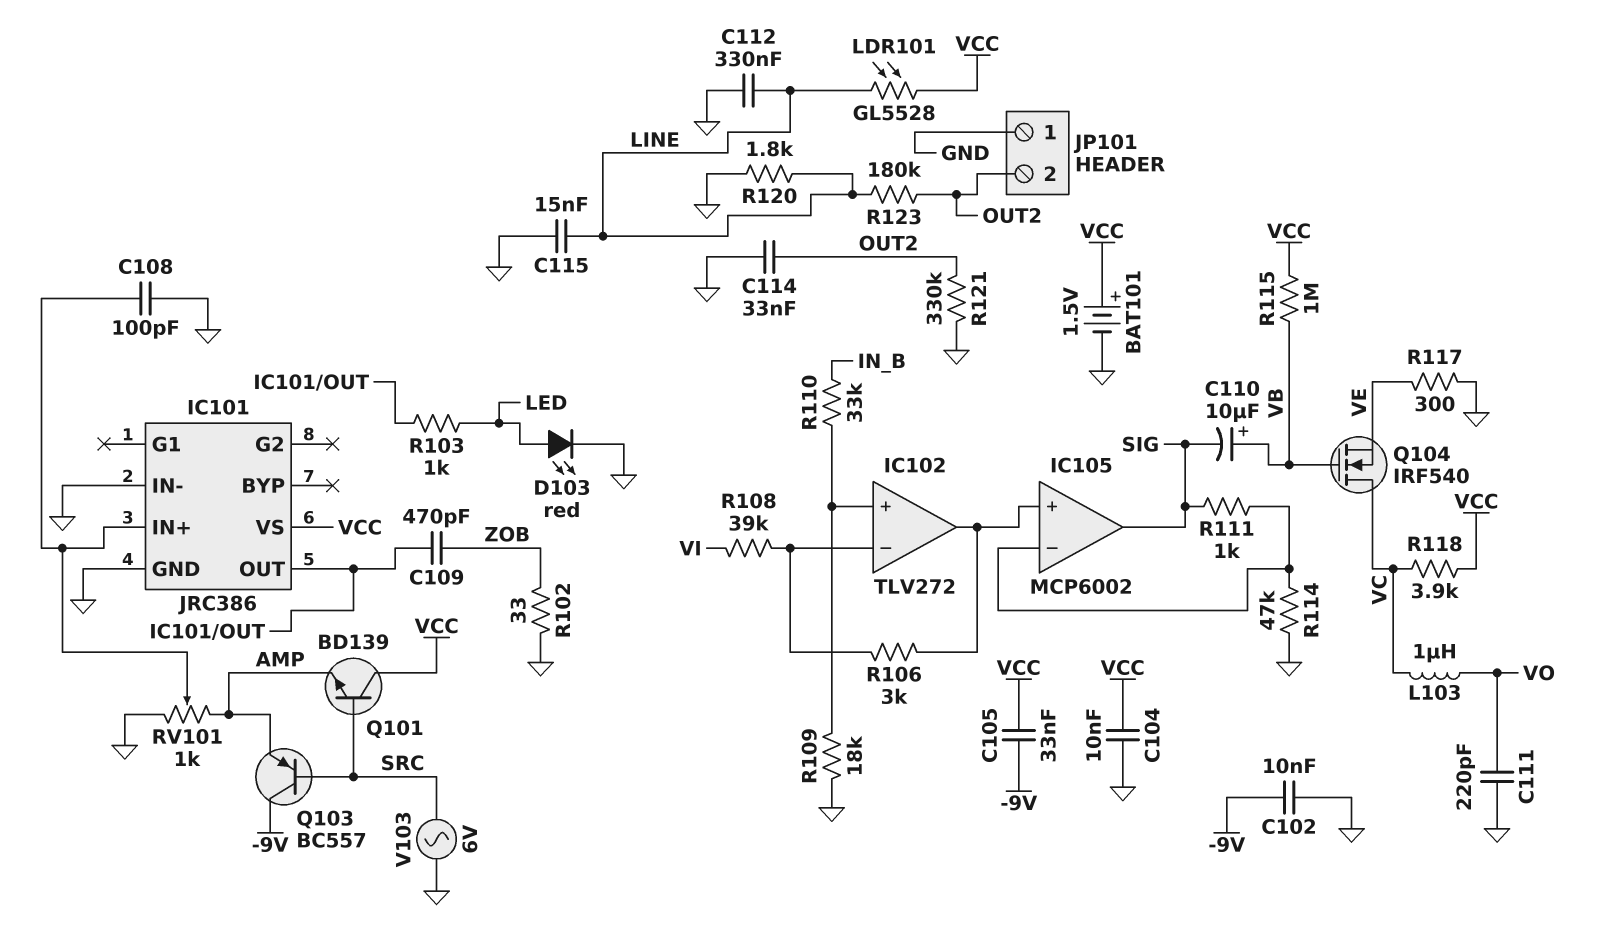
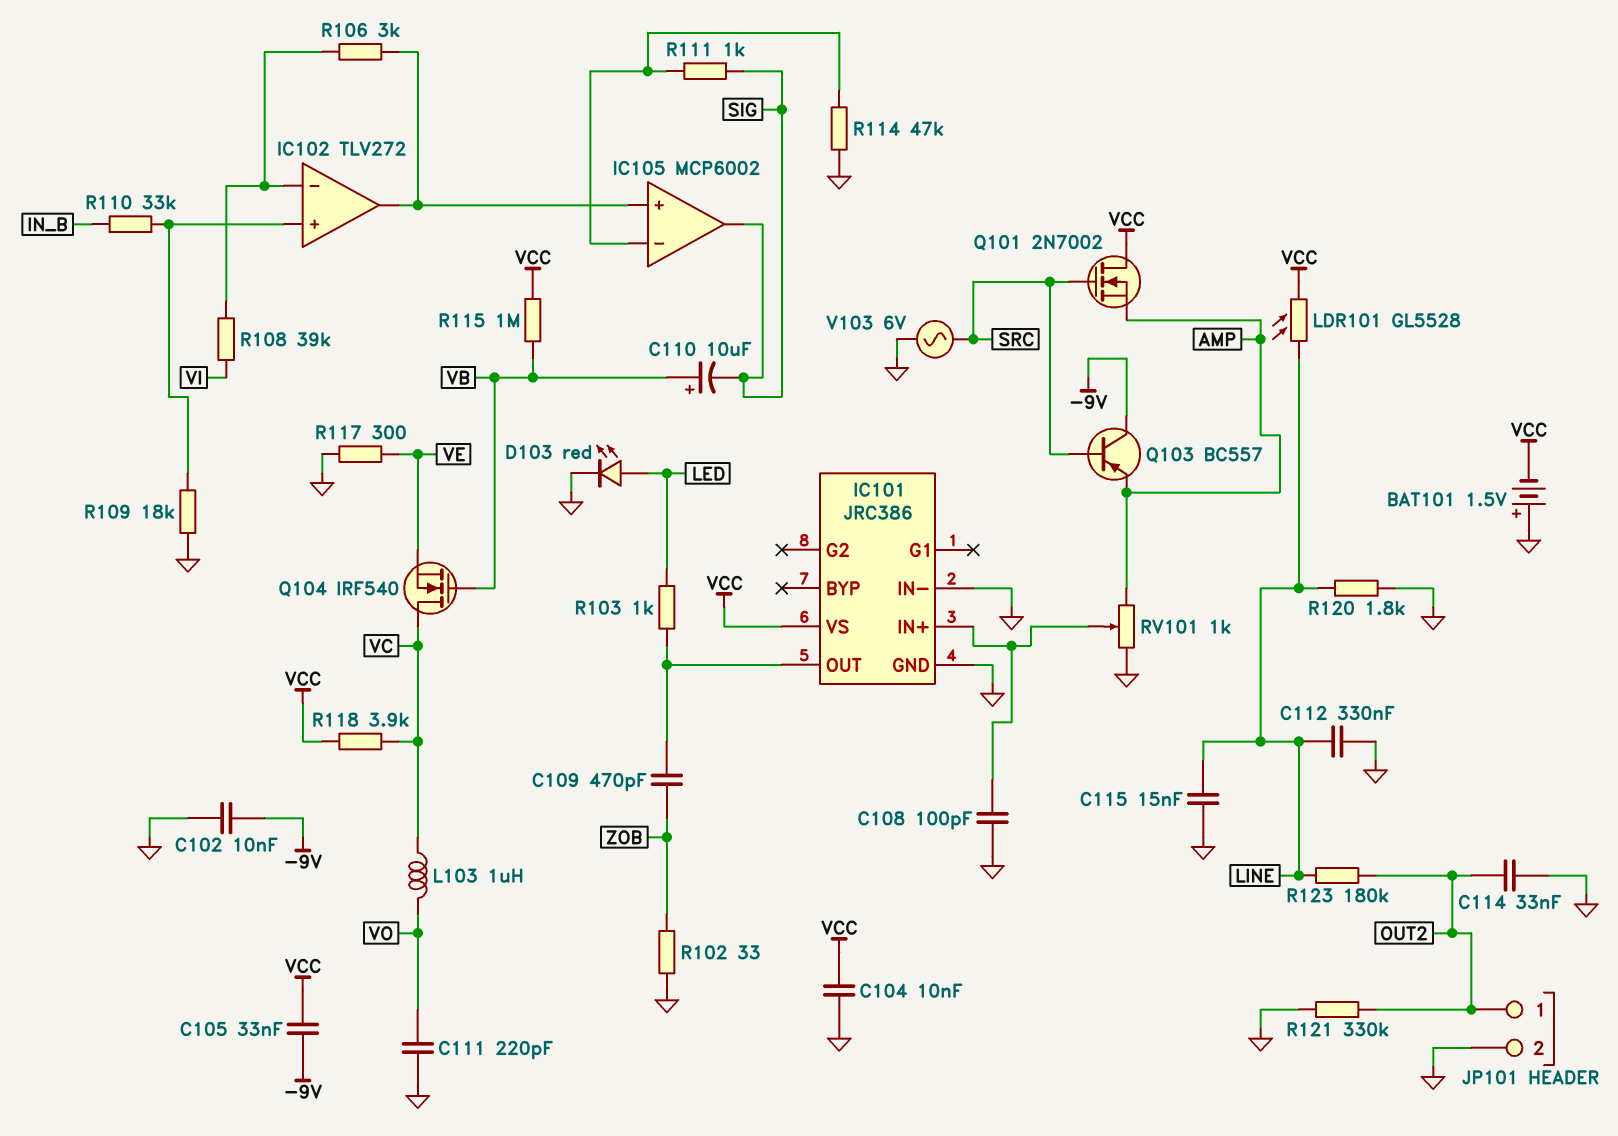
BAT101: 1.5V (plus VCC, minus GND) -> 1.5V (plus GND, minus VCC)
JP101 pin 1: GND -> OUT2
JP101 pin 2: OUT2 -> GND
Q101: NPN BD139 (B SRC, C VCC, E AMP) -> NMOS 2N7002 (G SRC, D VCC, S AMP)

